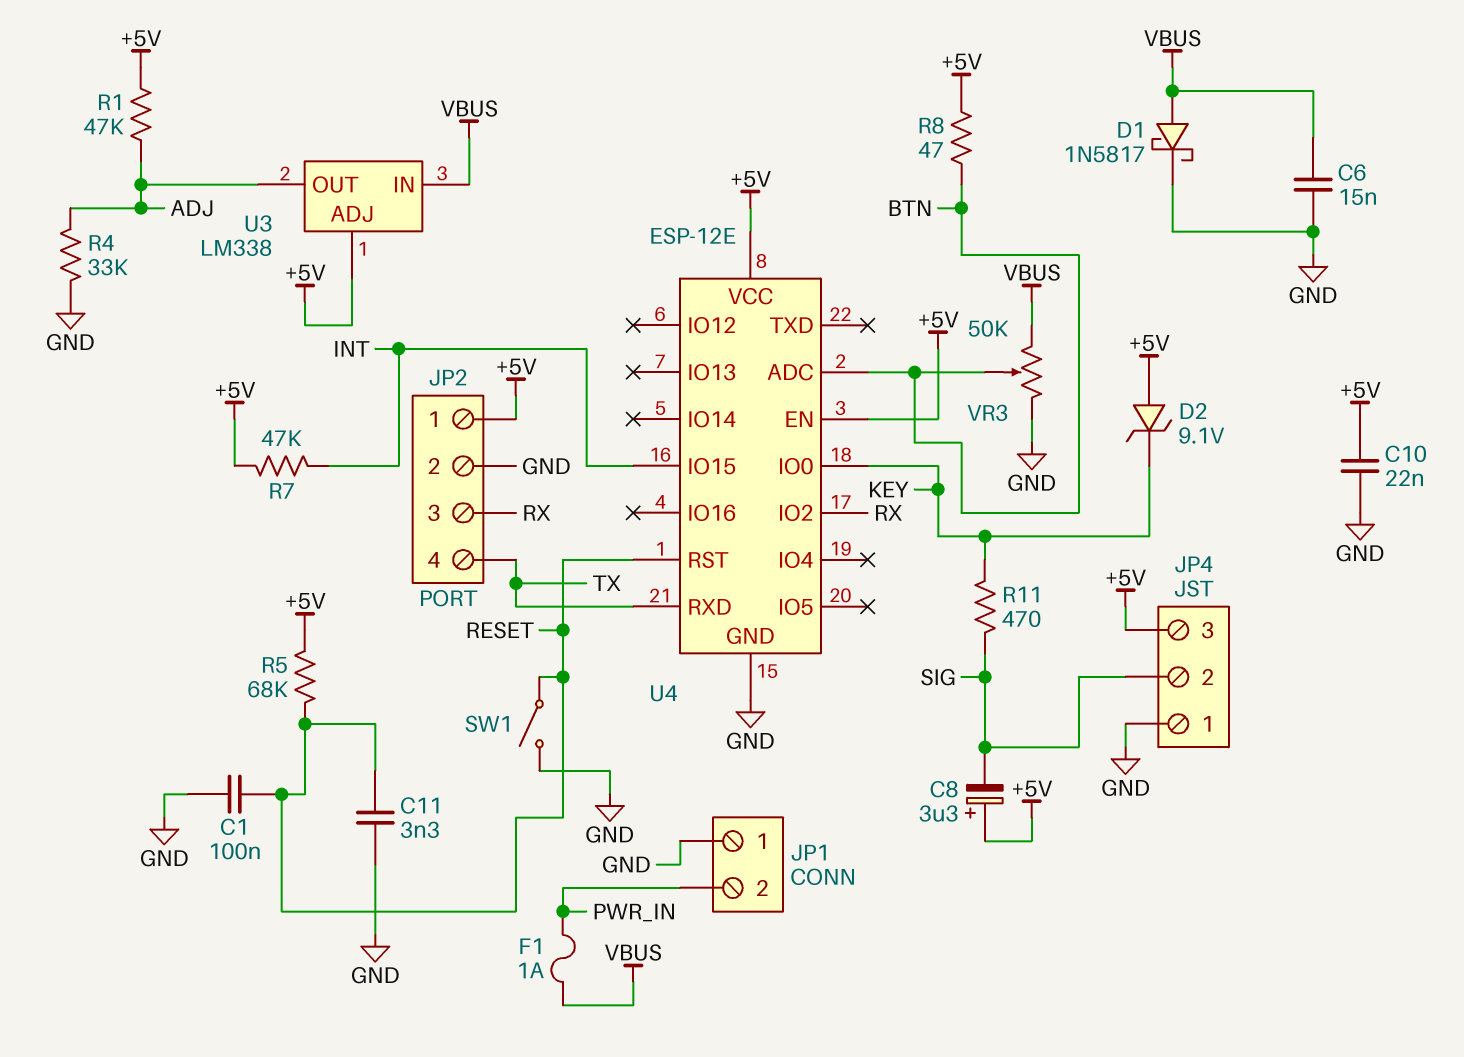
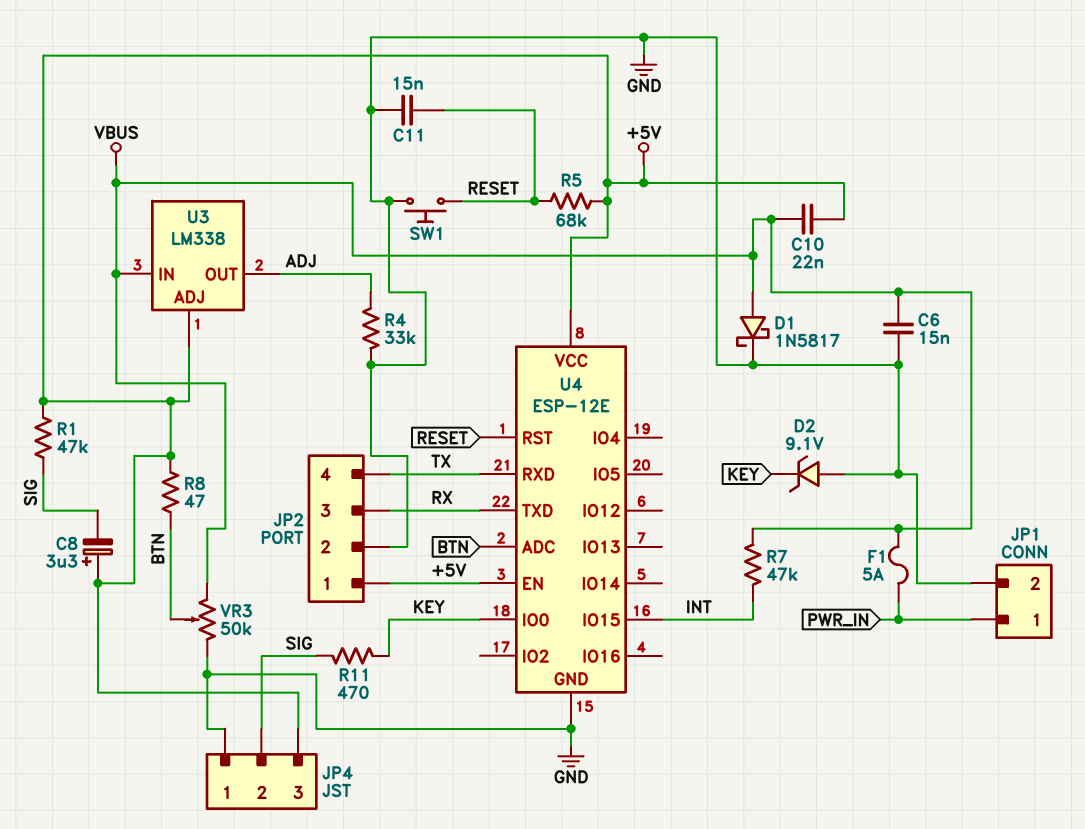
C1: 100nF (GND, RESET) -> none
C10: 22nF (+5V, GND) -> 22nF (+5V, VBUS)
C11: 3.3nF (GND, RESET) -> 15nF (GND, RESET)
D2: zener 9.1V (A +5V, K KEY) -> zener 9.1V (A GND, K KEY)
F1: 1A (PWR_IN, VBUS) -> 5A (PWR_IN, VBUS)
JP1 pin 1: GND -> PWR_IN
JP1 pin 2: PWR_IN -> GND
R1: 47k (+5V, ADJ) -> 47k (+5V, SIG)
R7: 47k (+5V, INT) -> 47k (INT, VBUS)
SW1: switch (GND, RESET) -> button (GND, RESET)
U4 pin IO2: RX -> none
U4 pin TXD: none -> RX

